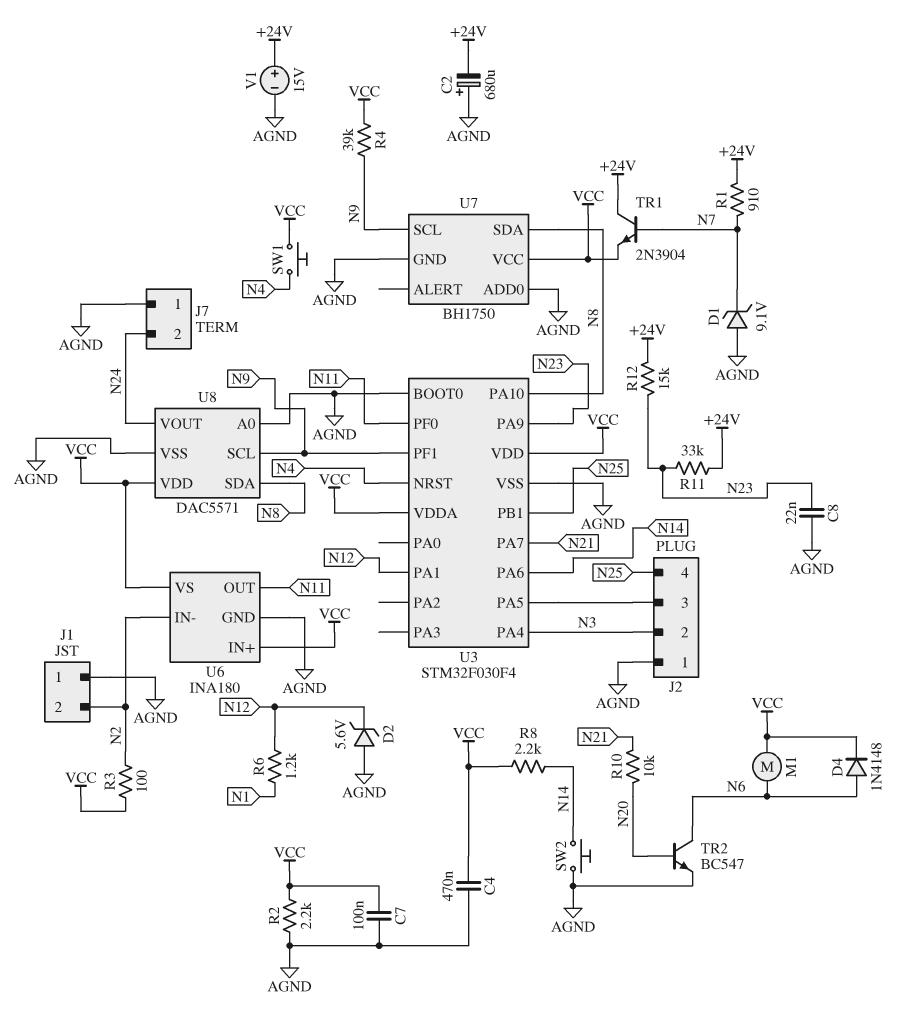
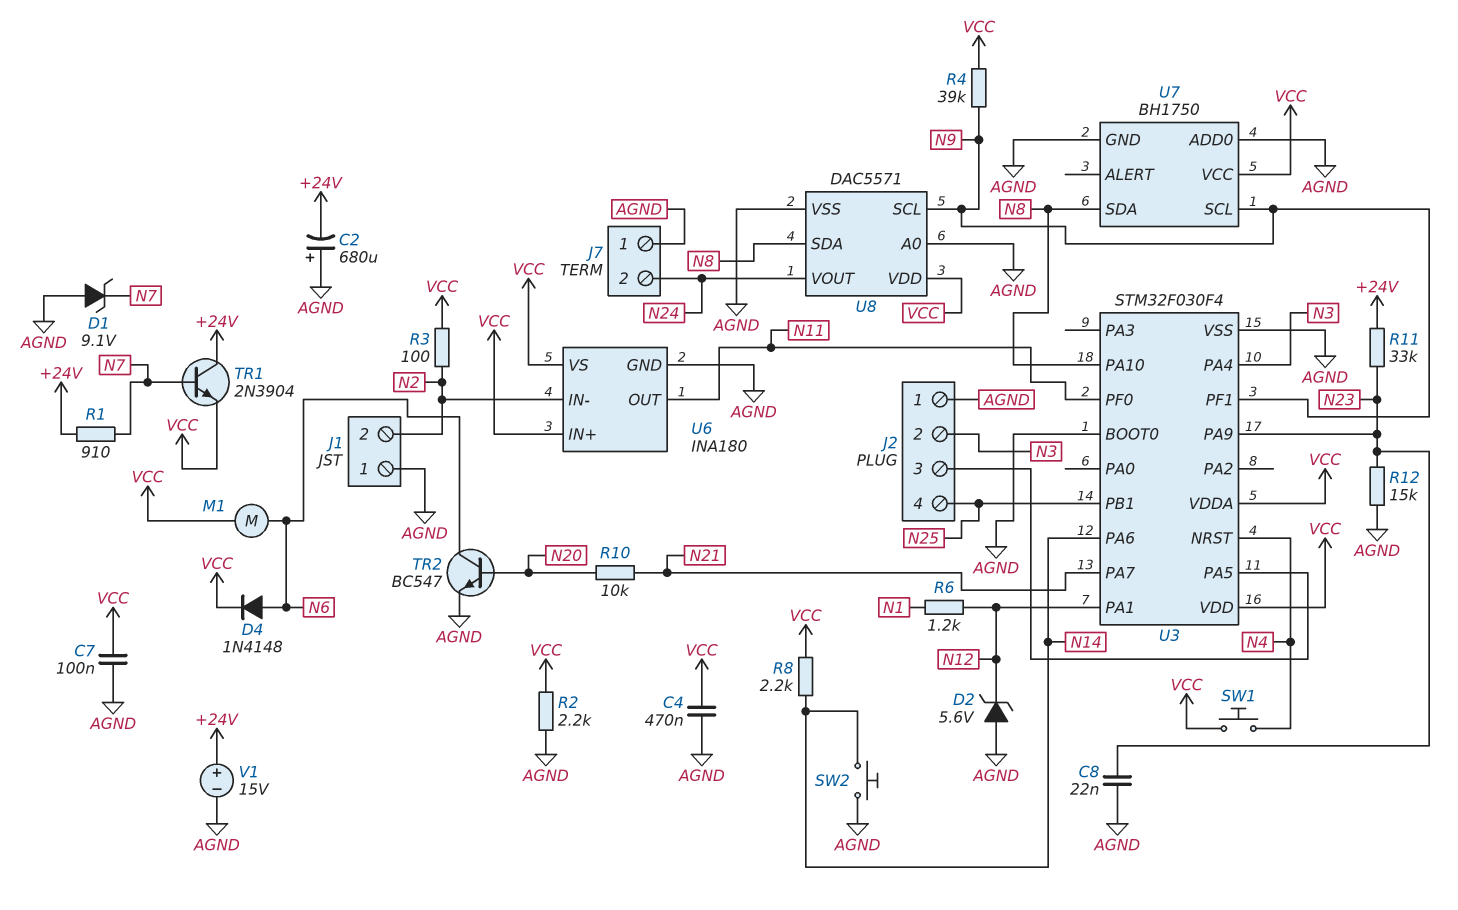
R12: 15k (+24V, N23) -> 15k (AGND, N23)

